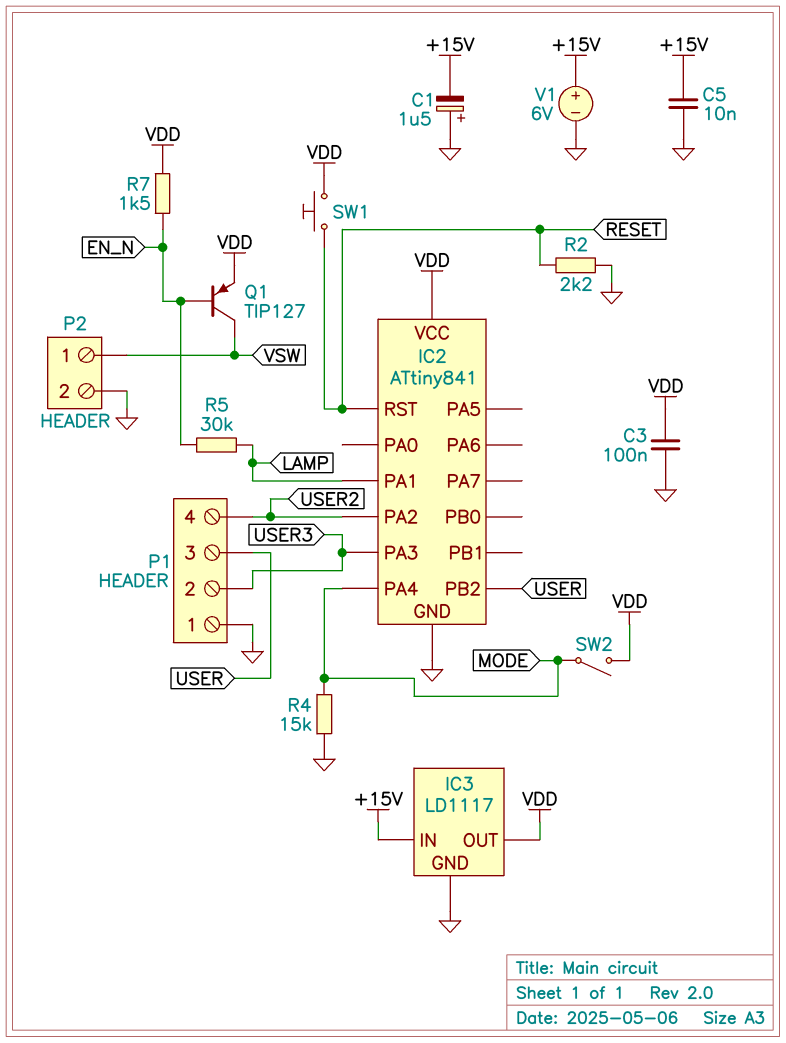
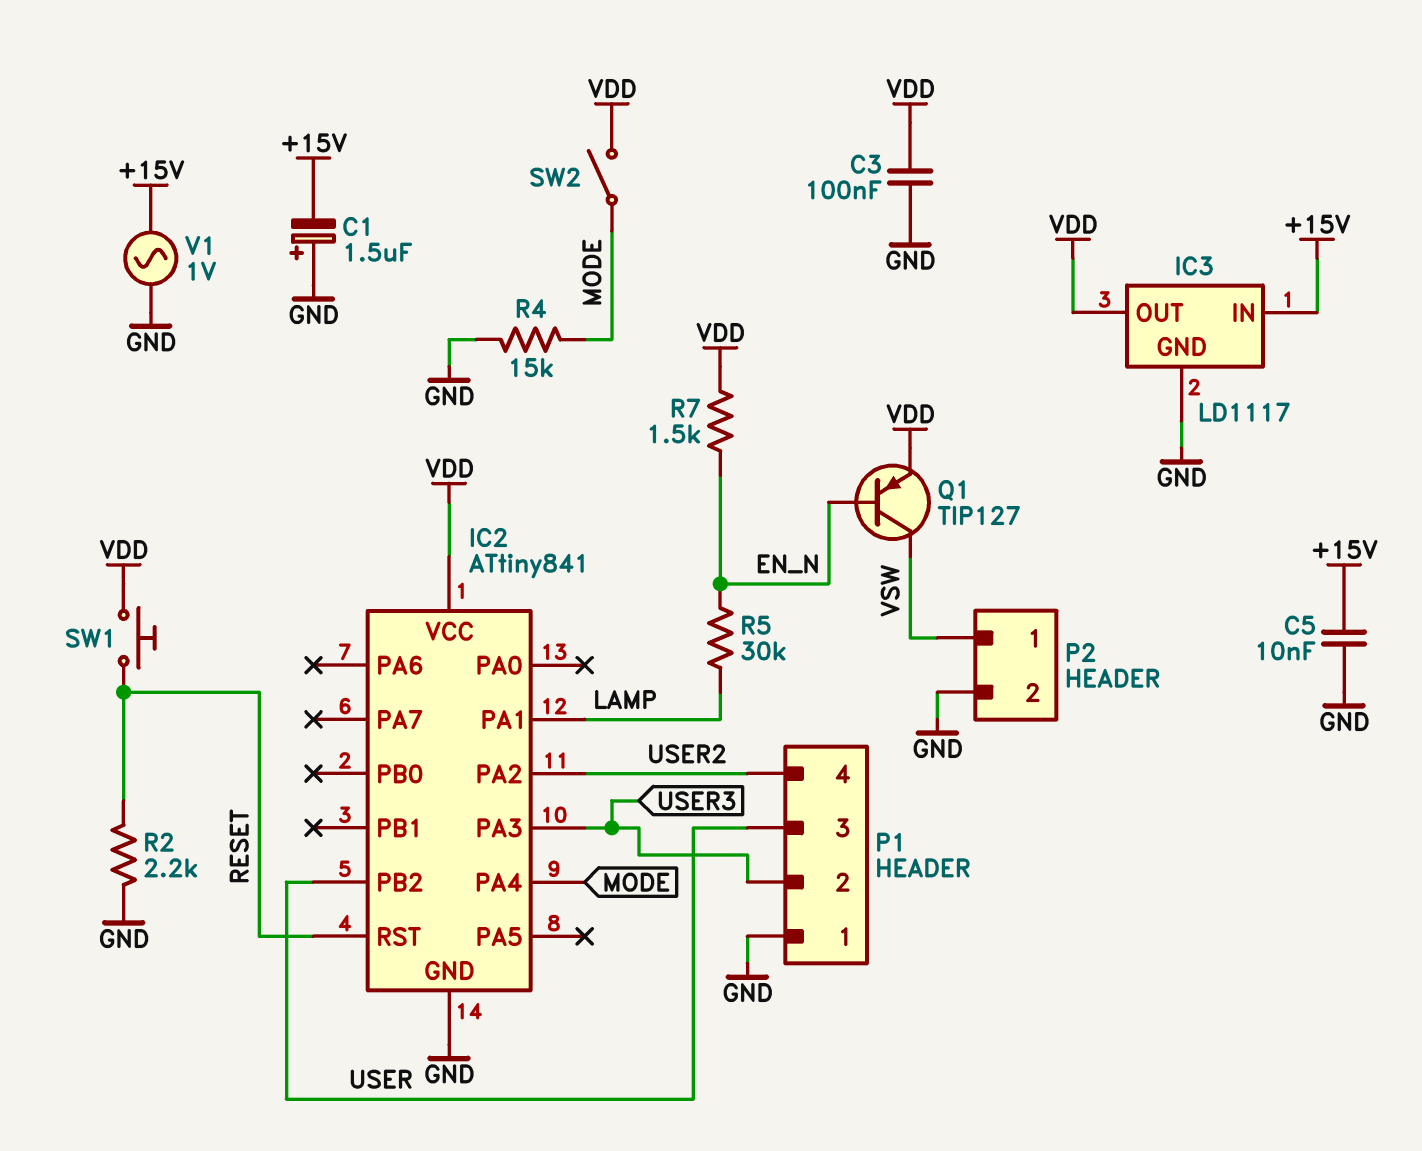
V1: 6V (plus +15V, minus GND) -> AC 1V (+15V, GND)

